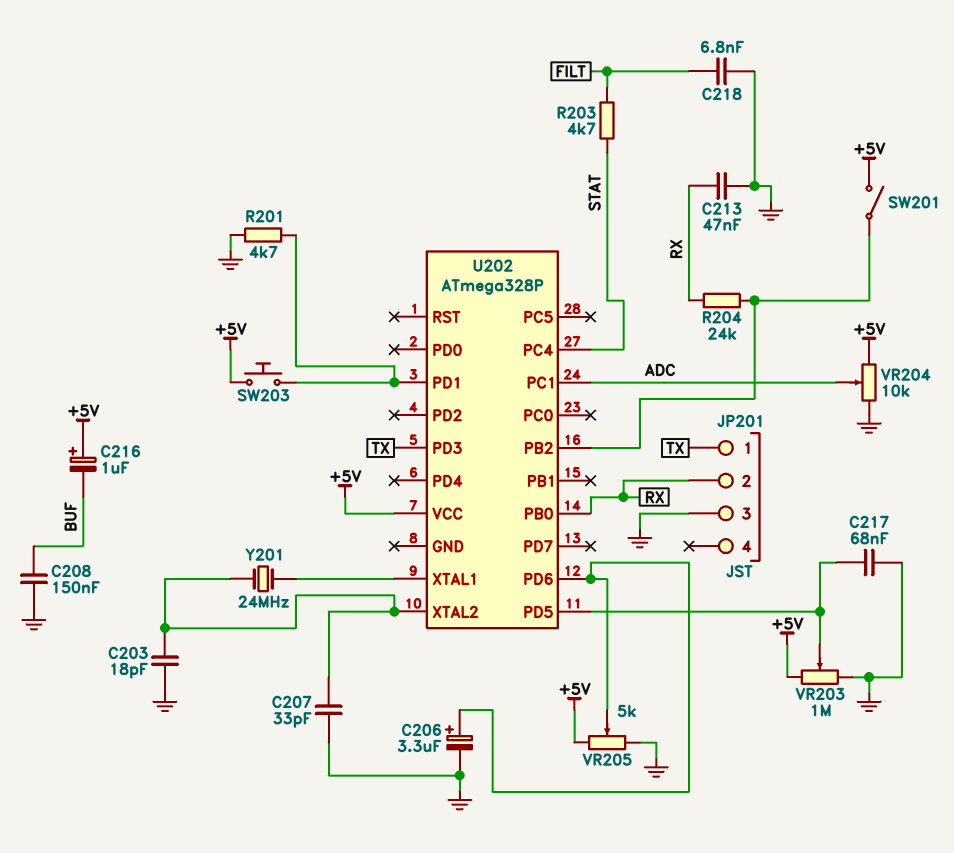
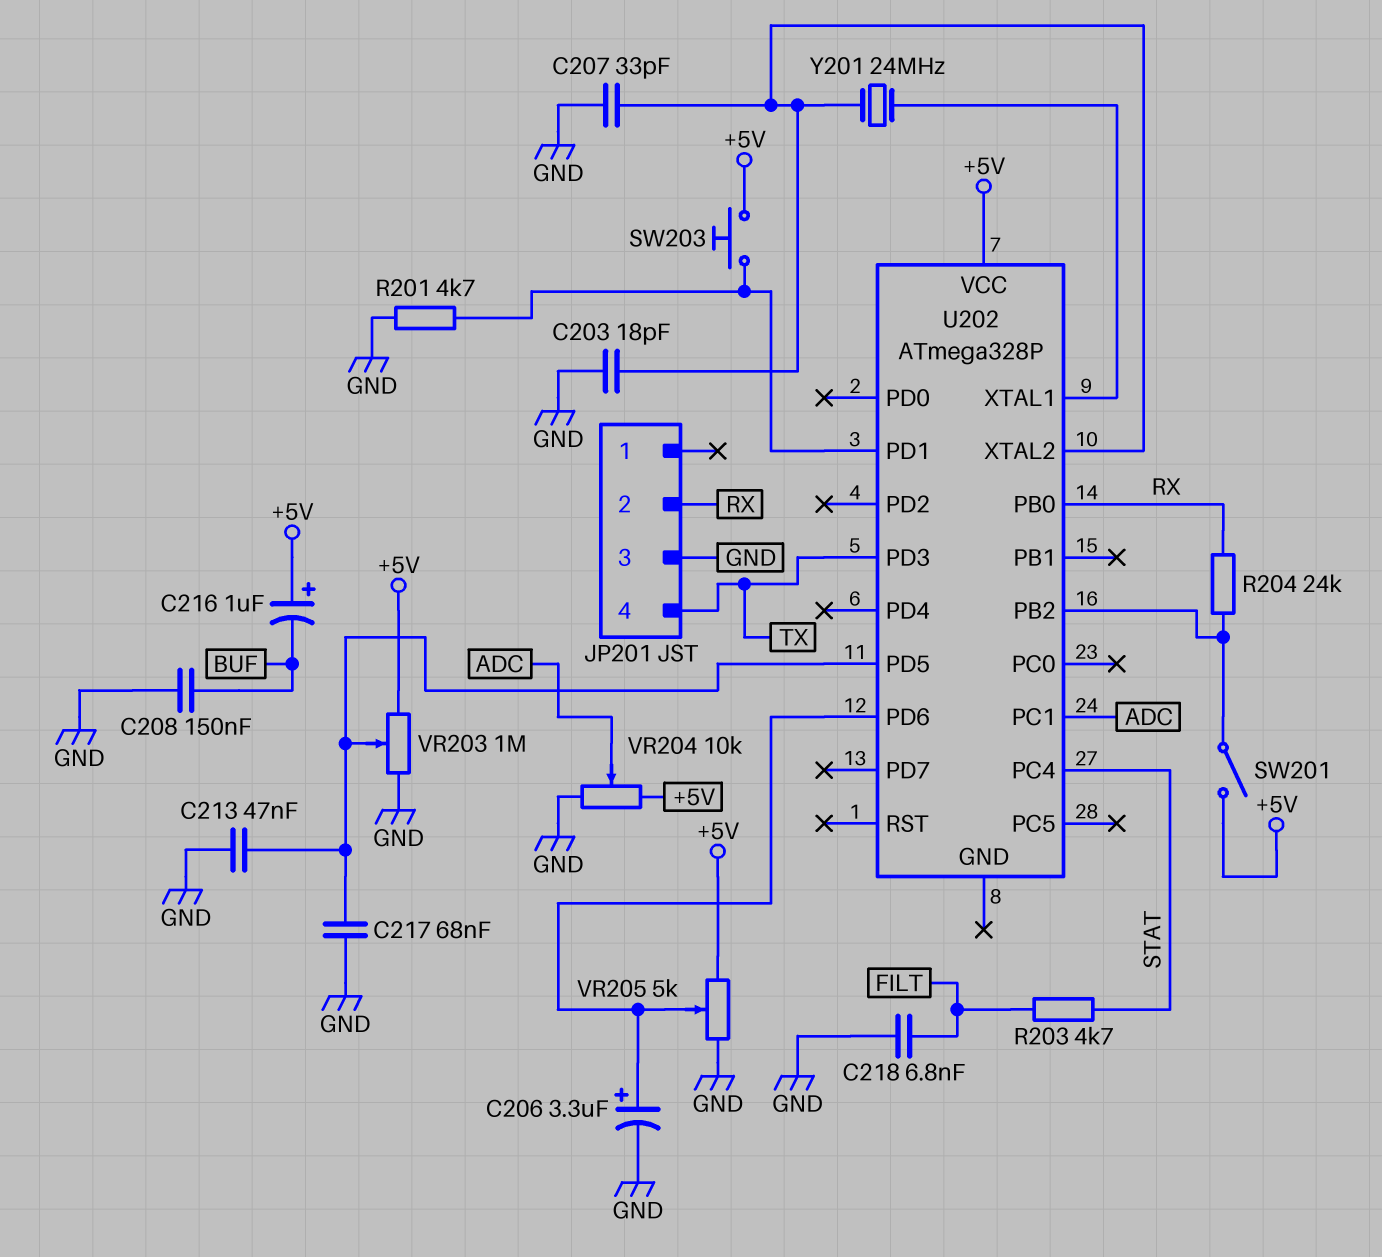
C213: 47nF (GND, RX) -> 47nF (GND, U202/PD5)
JP201 pin 1: TX -> none
JP201 pin 4: none -> TX

